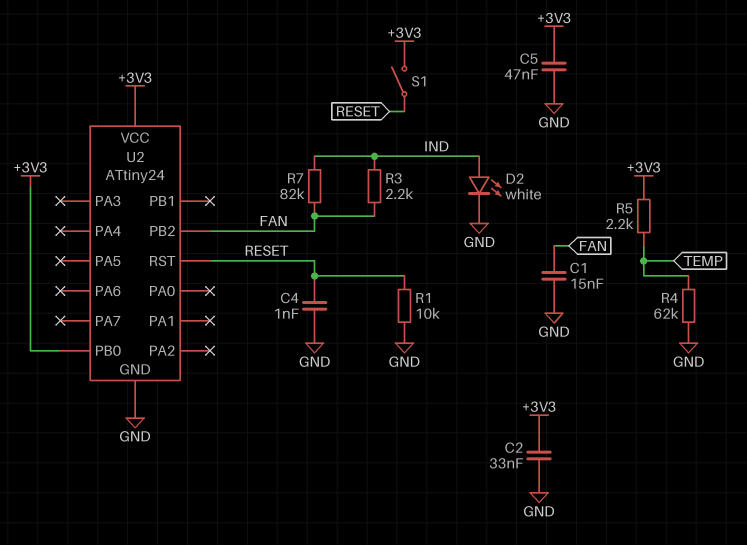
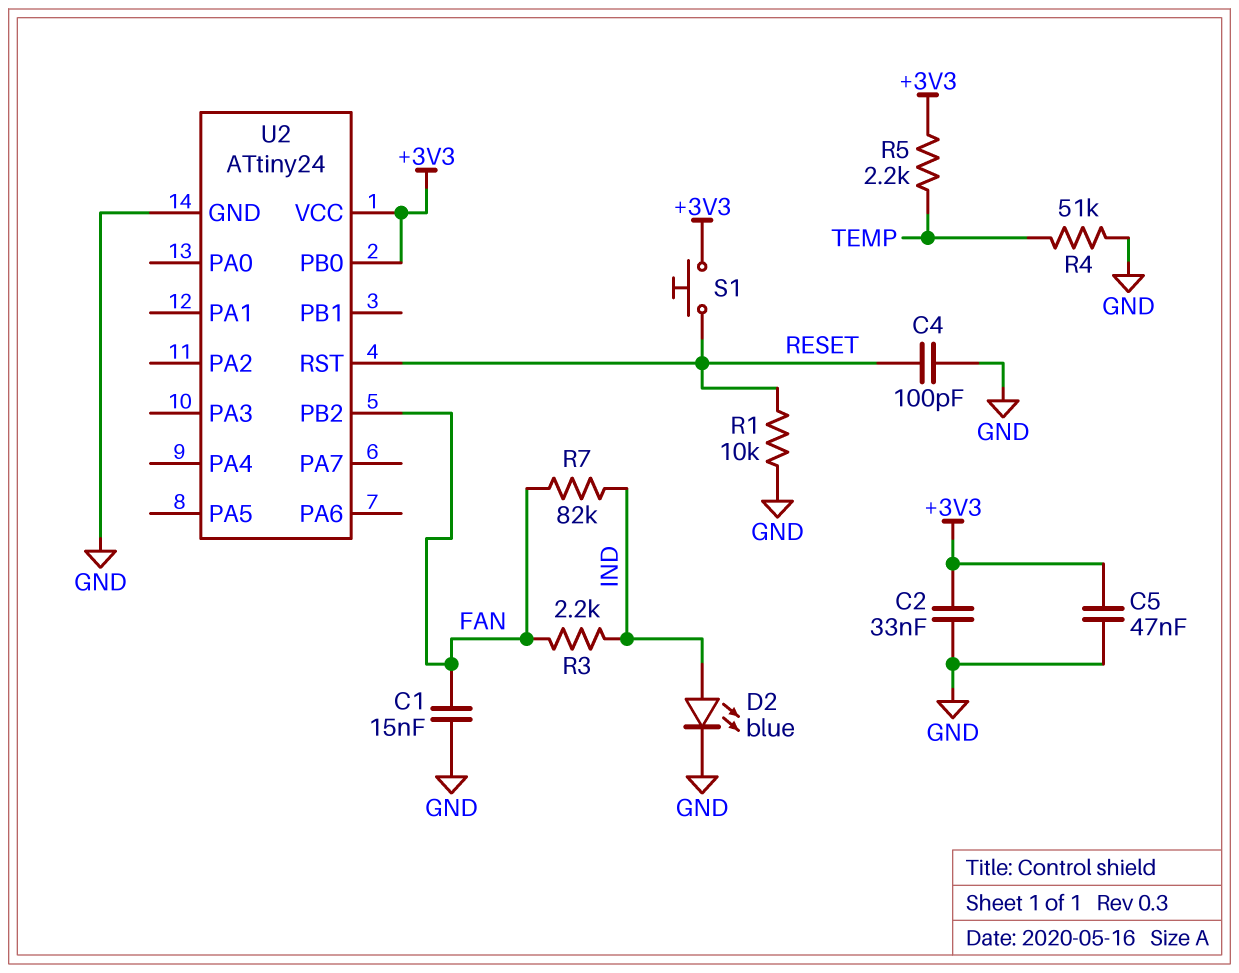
C4: 1nF (GND, RESET) -> 100pF (GND, RESET)
D2: LED white (A IND, K GND) -> LED blue (A IND, K GND)
R4: 62k (GND, TEMP) -> 51k (GND, TEMP)
S1: switch (+3V3, RESET) -> button (+3V3, RESET)

